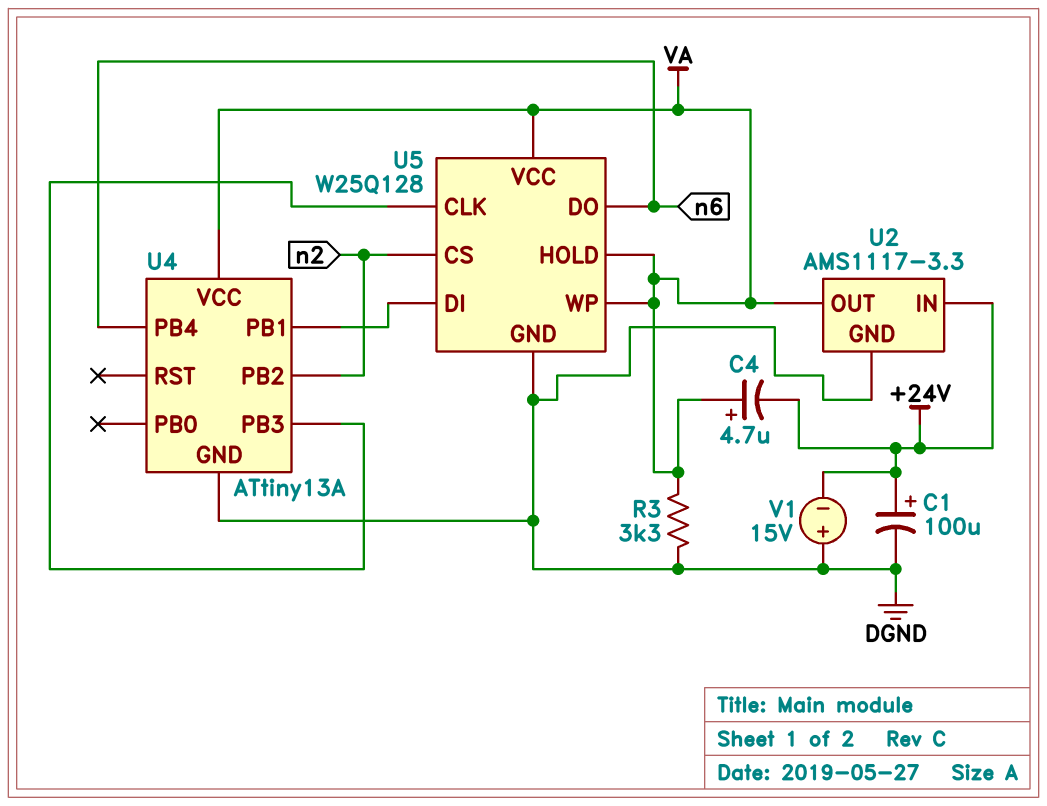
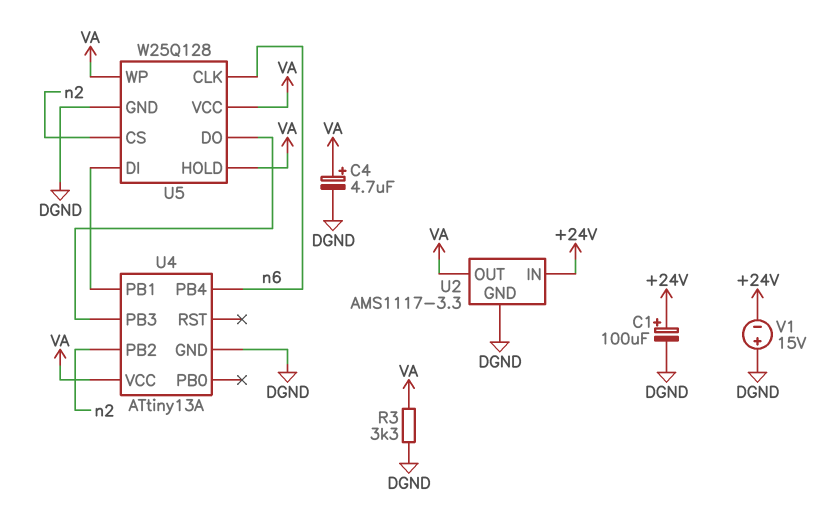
C4: 4.7uF (plus VA, minus +24V) -> 4.7uF (plus VA, minus DGND)
U5 pin CLK: U4/PB3 -> n6
U5 pin DO: n6 -> U4/PB3

